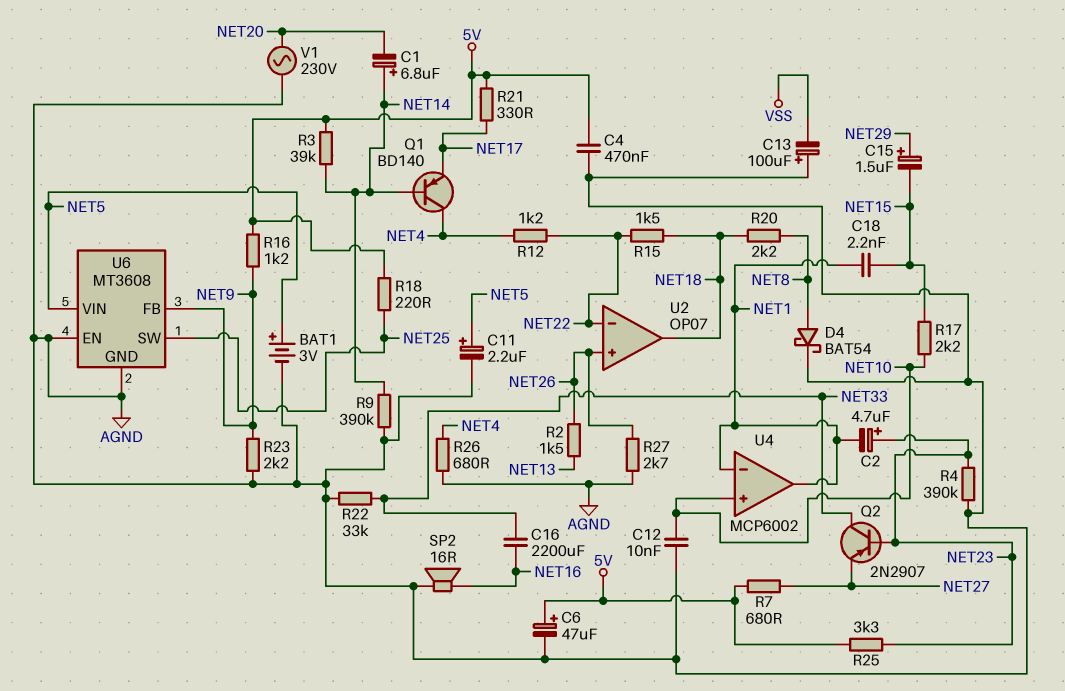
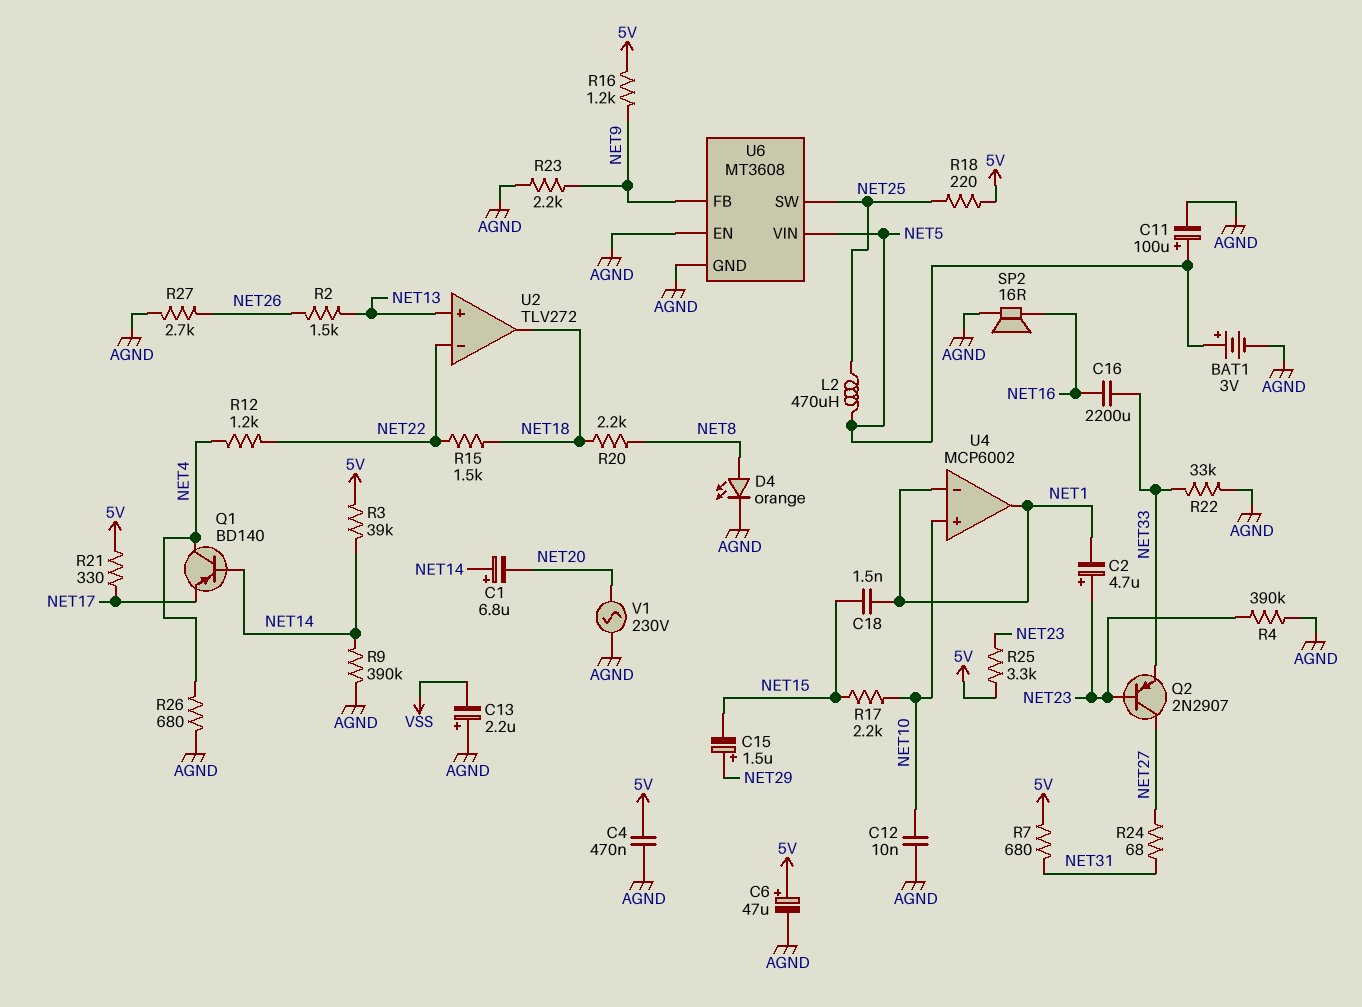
C11: 2.2uF (plus NET5, minus AGND) -> 100uF (plus NET5, minus AGND)
C13: 100uF (plus AGND, minus VSS) -> 2.2uF (plus AGND, minus VSS)
C18: 2.2nF (NET1, NET15) -> 1.5nF (NET1, NET15)
D4: schottky BAT54 (A NET8, K AGND) -> LED orange (A NET8, K AGND)
L2: none -> 470uH (NET5, NET25)
Q2: PNP 2N2907 (B NET23, C NET33, E NET27) -> PNP 2N2907 (B NET23, C NET27, E NET33)
R7: 680 (5V, NET27) -> 680 (5V, NET31)
R24: none -> 68 (NET27, NET31)
U2: OP07 -> TLV272
U2 pin in+: NET26 -> NET13

